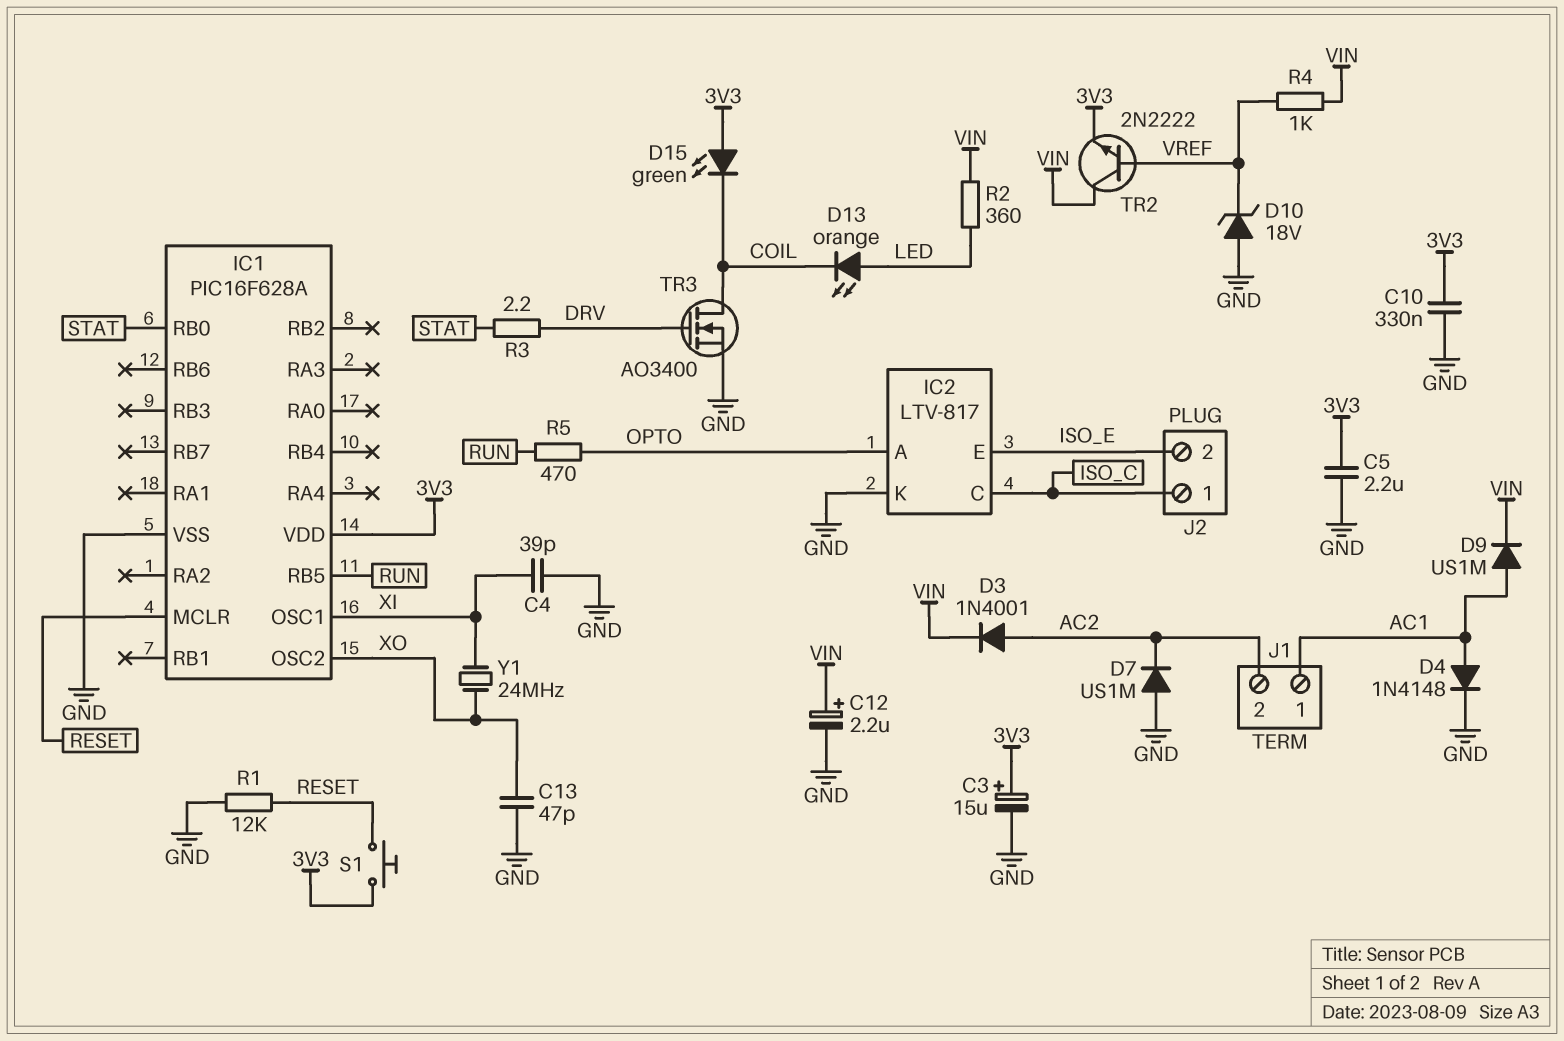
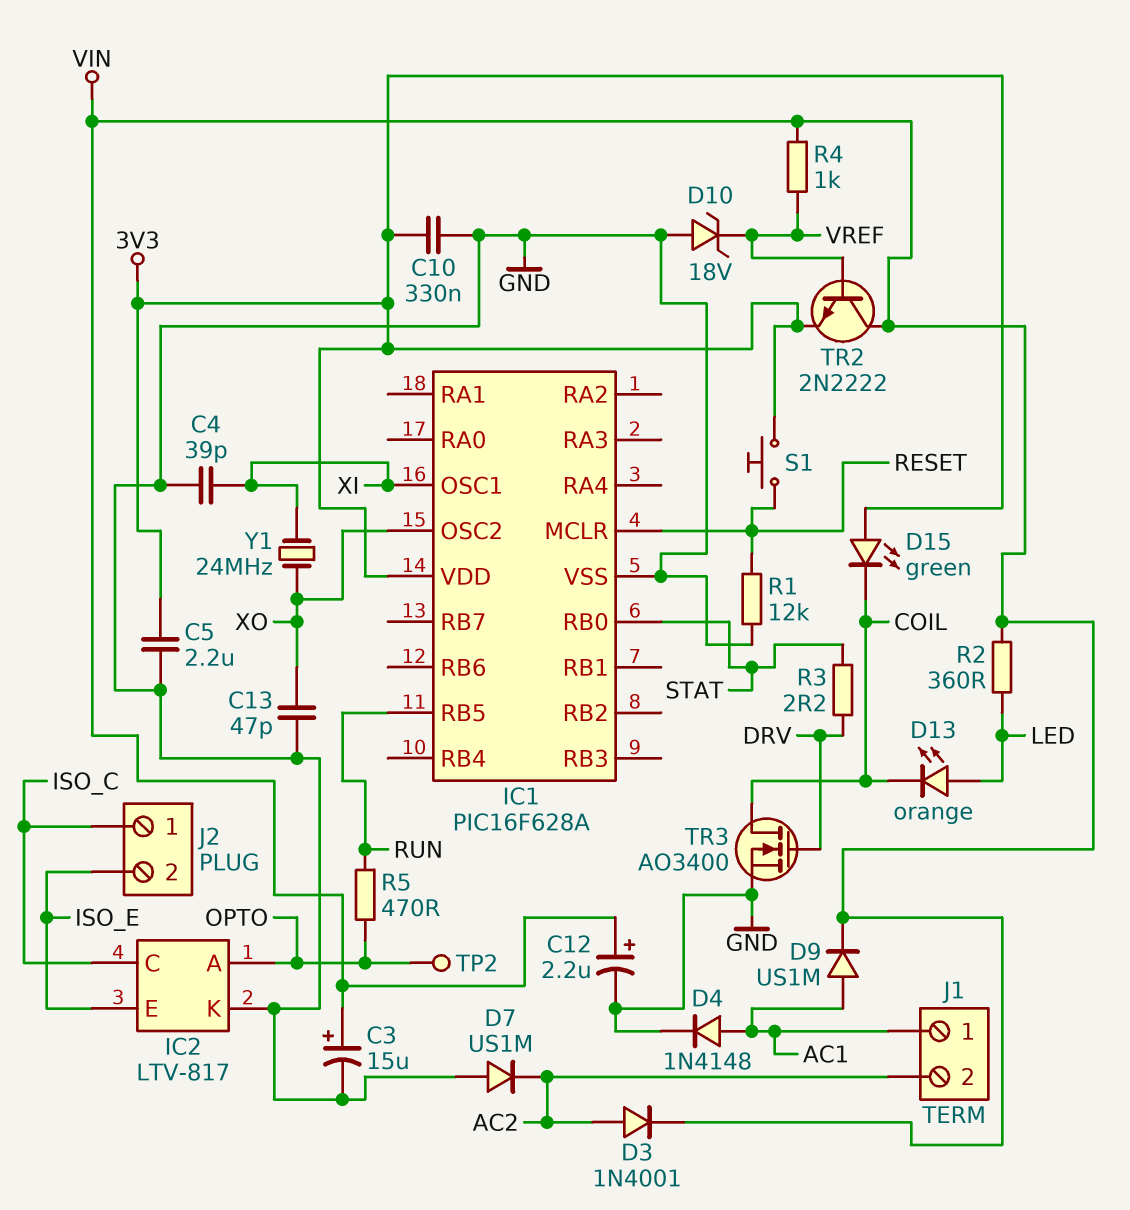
C3: 15uF (plus 3V3, minus GND) -> 15uF (plus VIN, minus GND)
TP2: none -> test point (OPTO)

